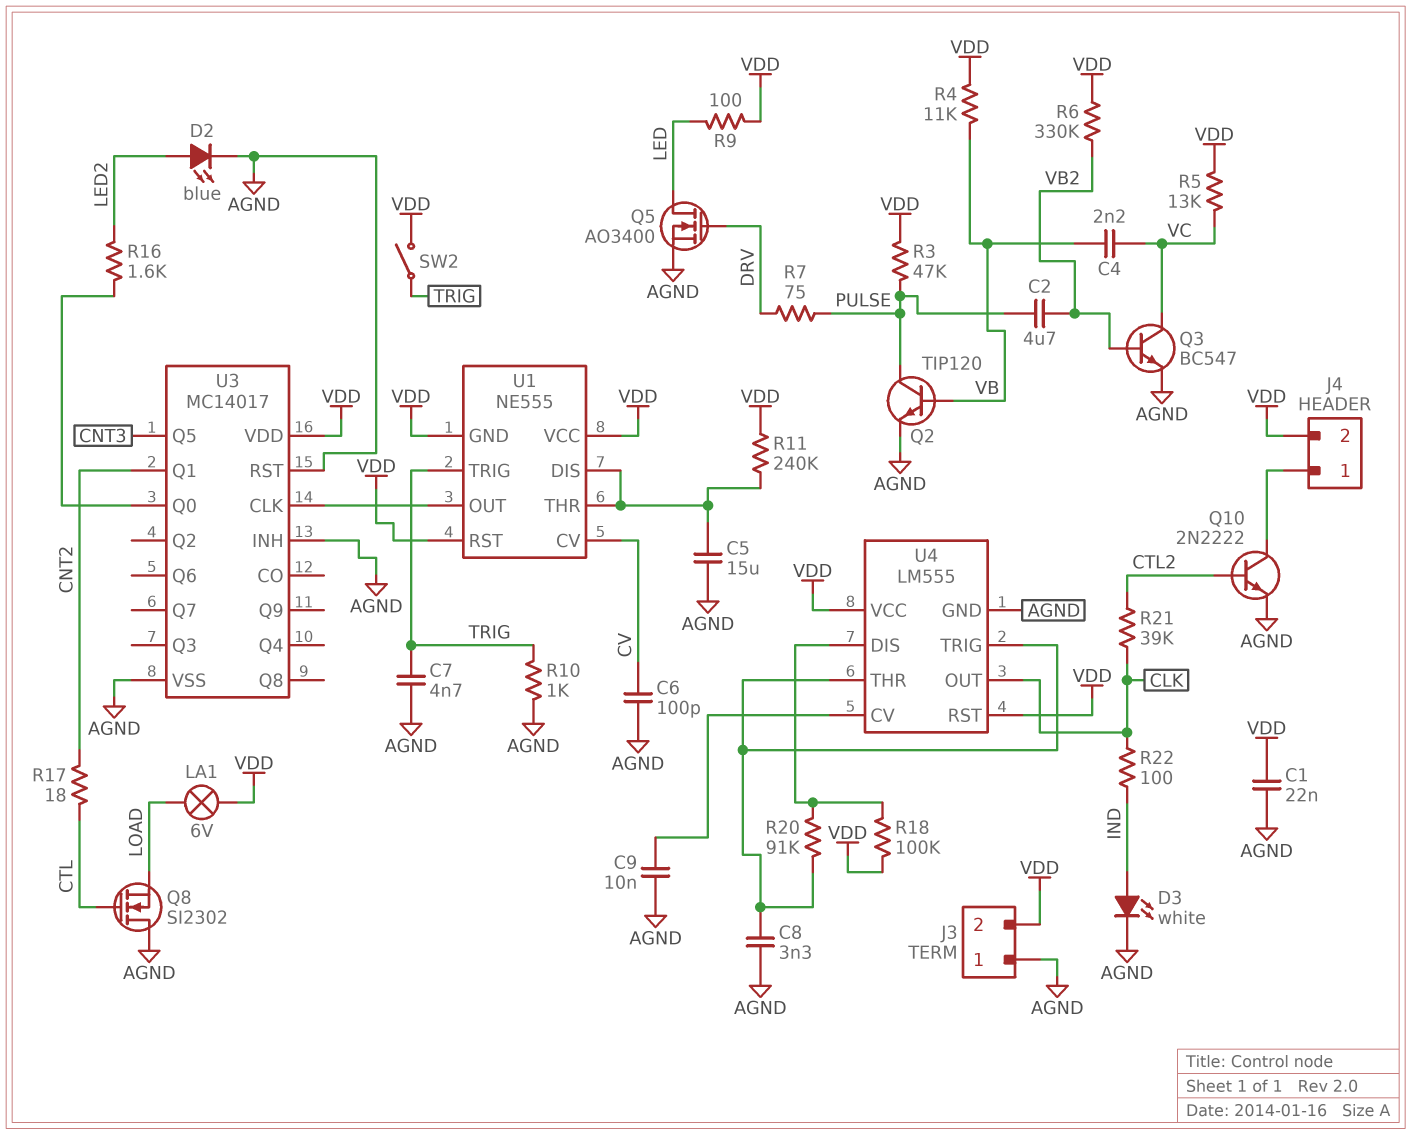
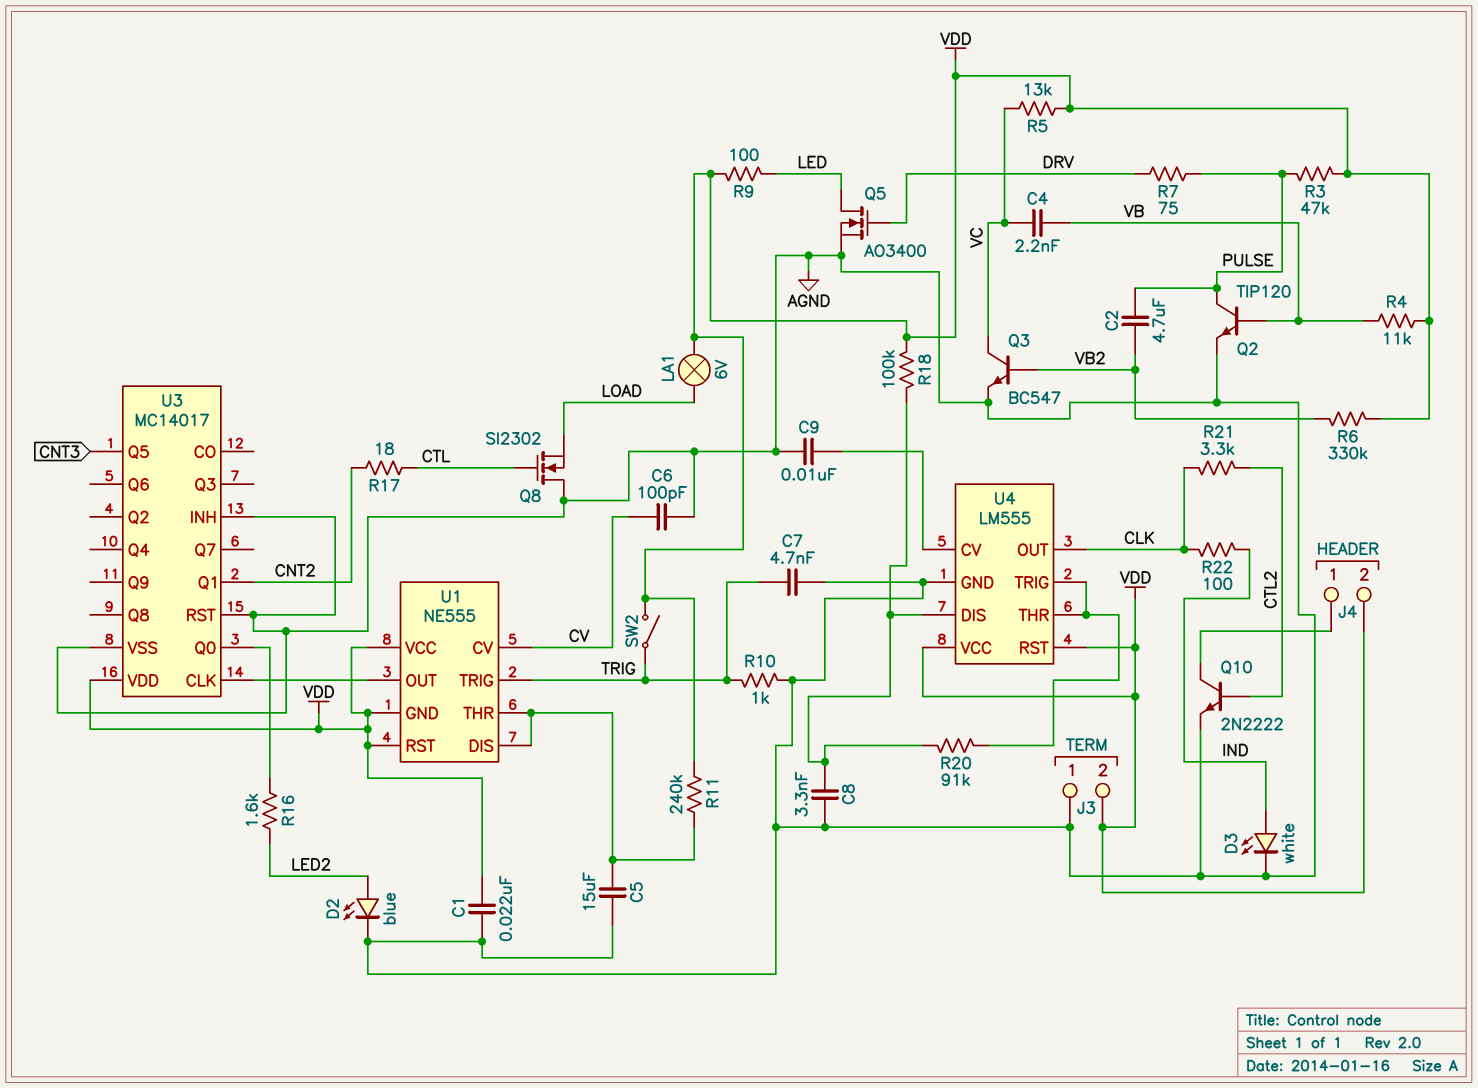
C8: 3.3nF (AGND, U4/THR) -> 3.3nF (AGND, U4/DIS)
R21: 39k (CLK, CTL2) -> 3.3k (CLK, CTL2)

